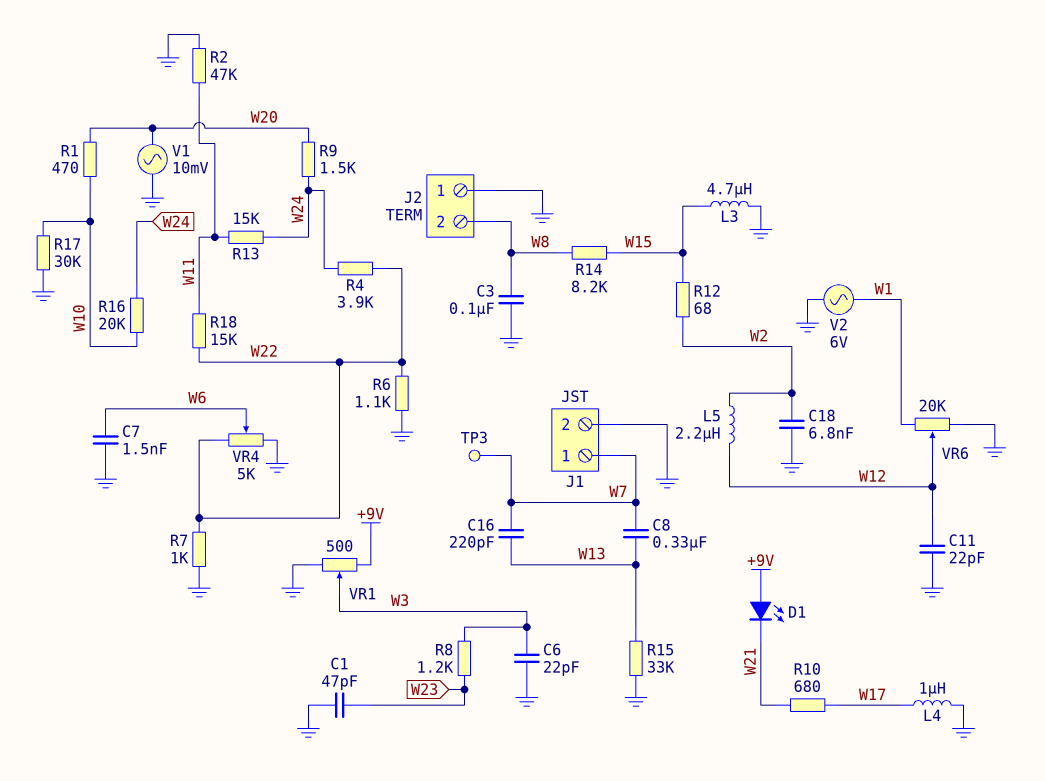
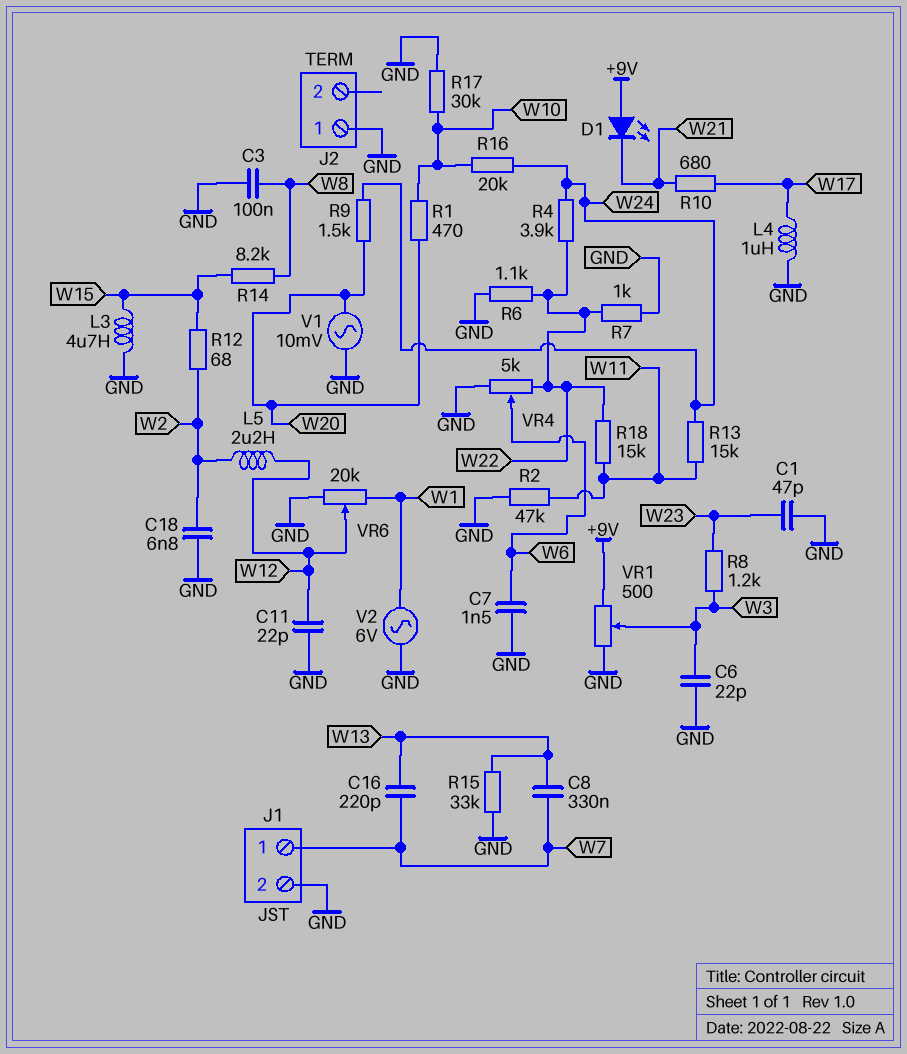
J2 pin 2: W8 -> none
TP3: test point (W7) -> none

